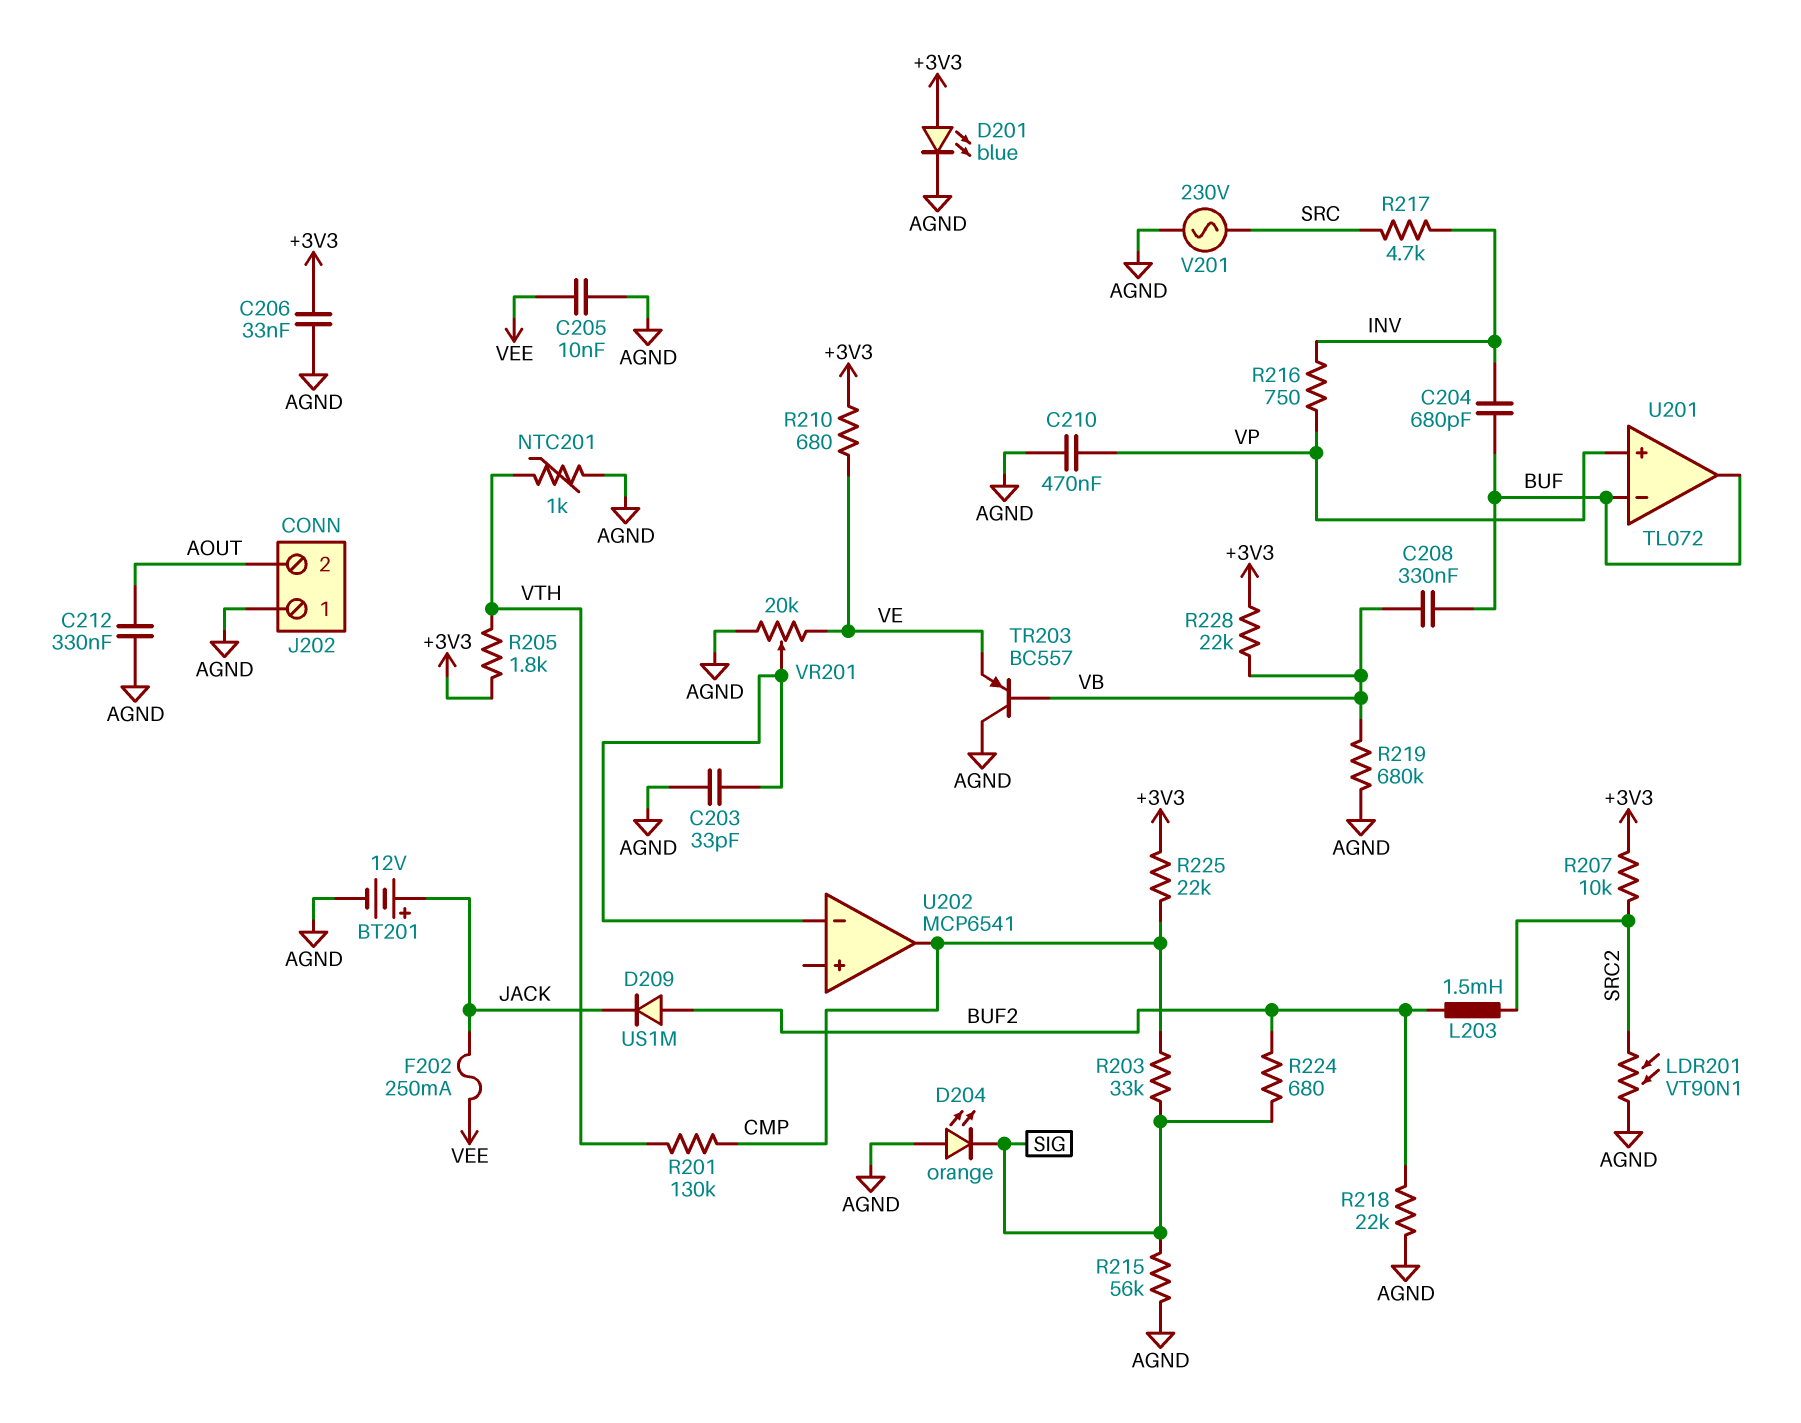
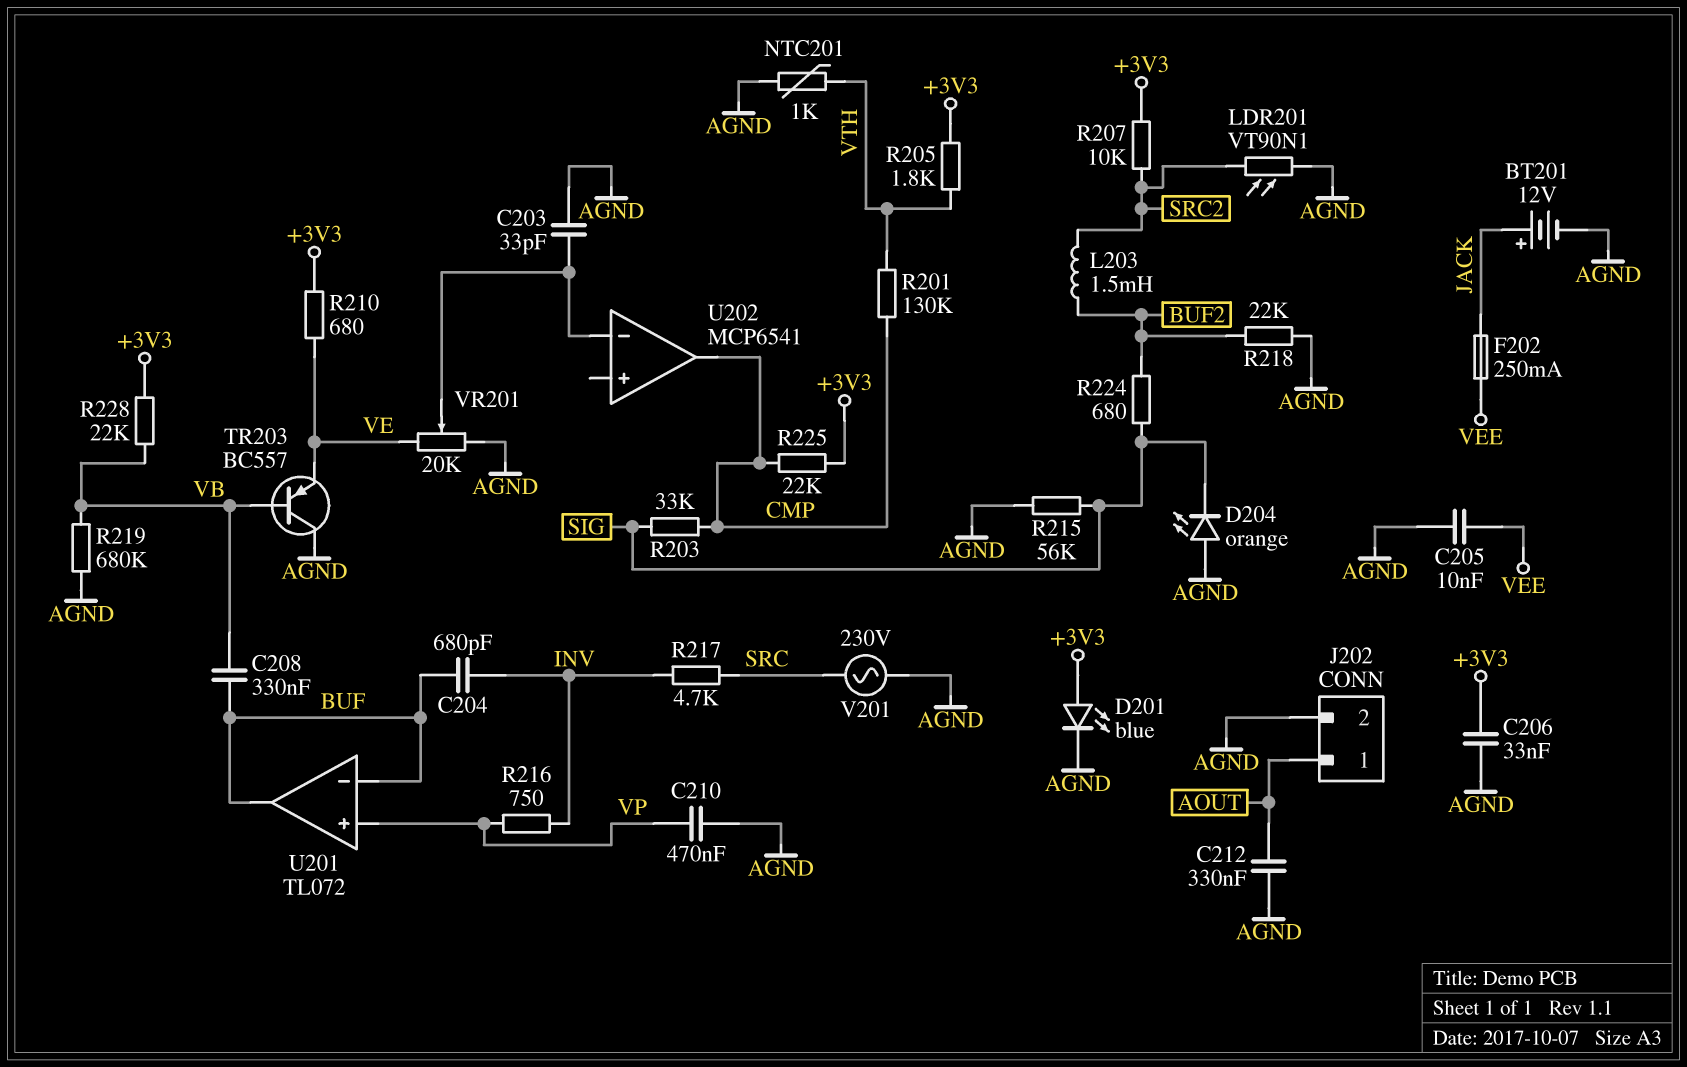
D209: diode US1M (A BUF2, K JACK) -> none
J202 pin 1: AGND -> AOUT
J202 pin 2: AOUT -> AGND

